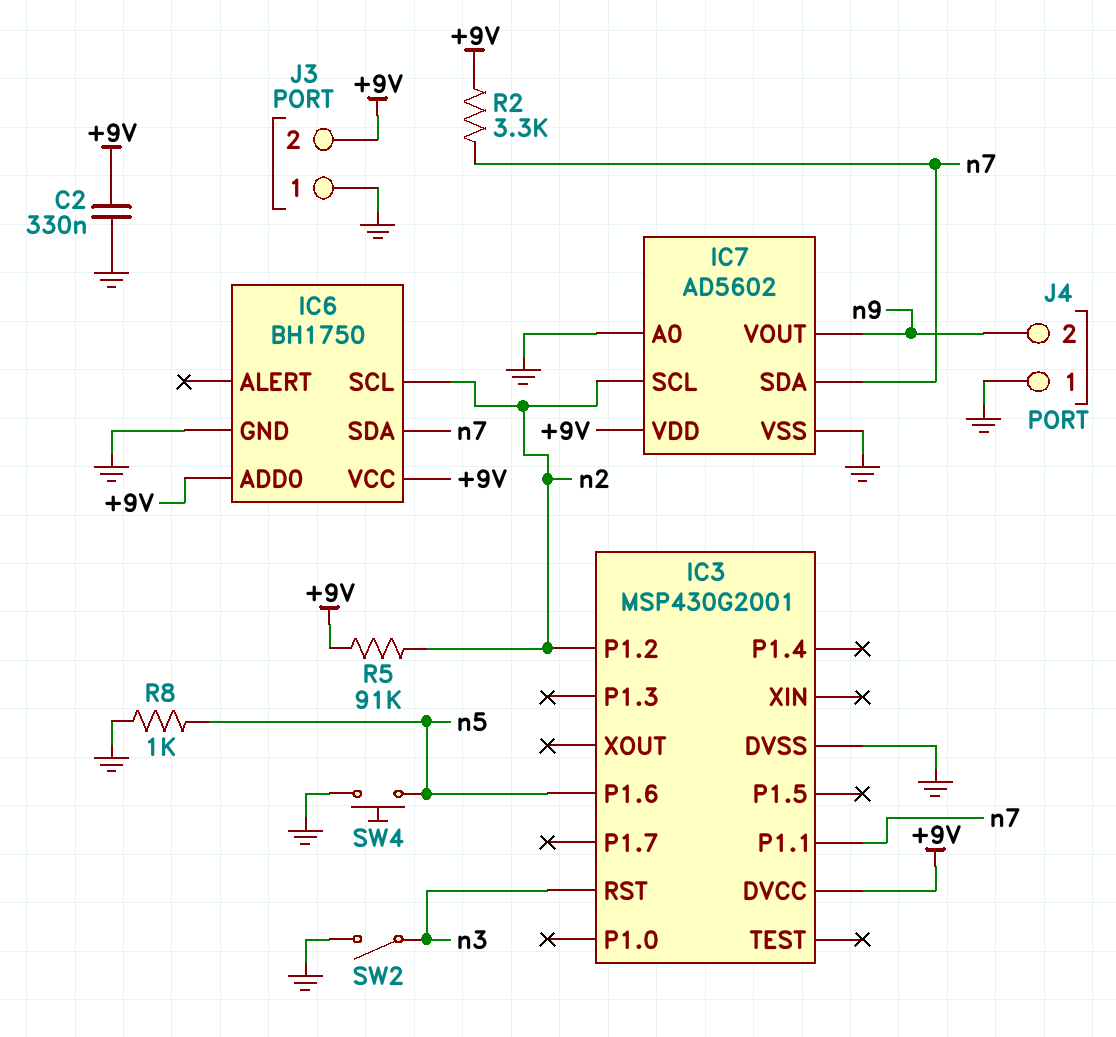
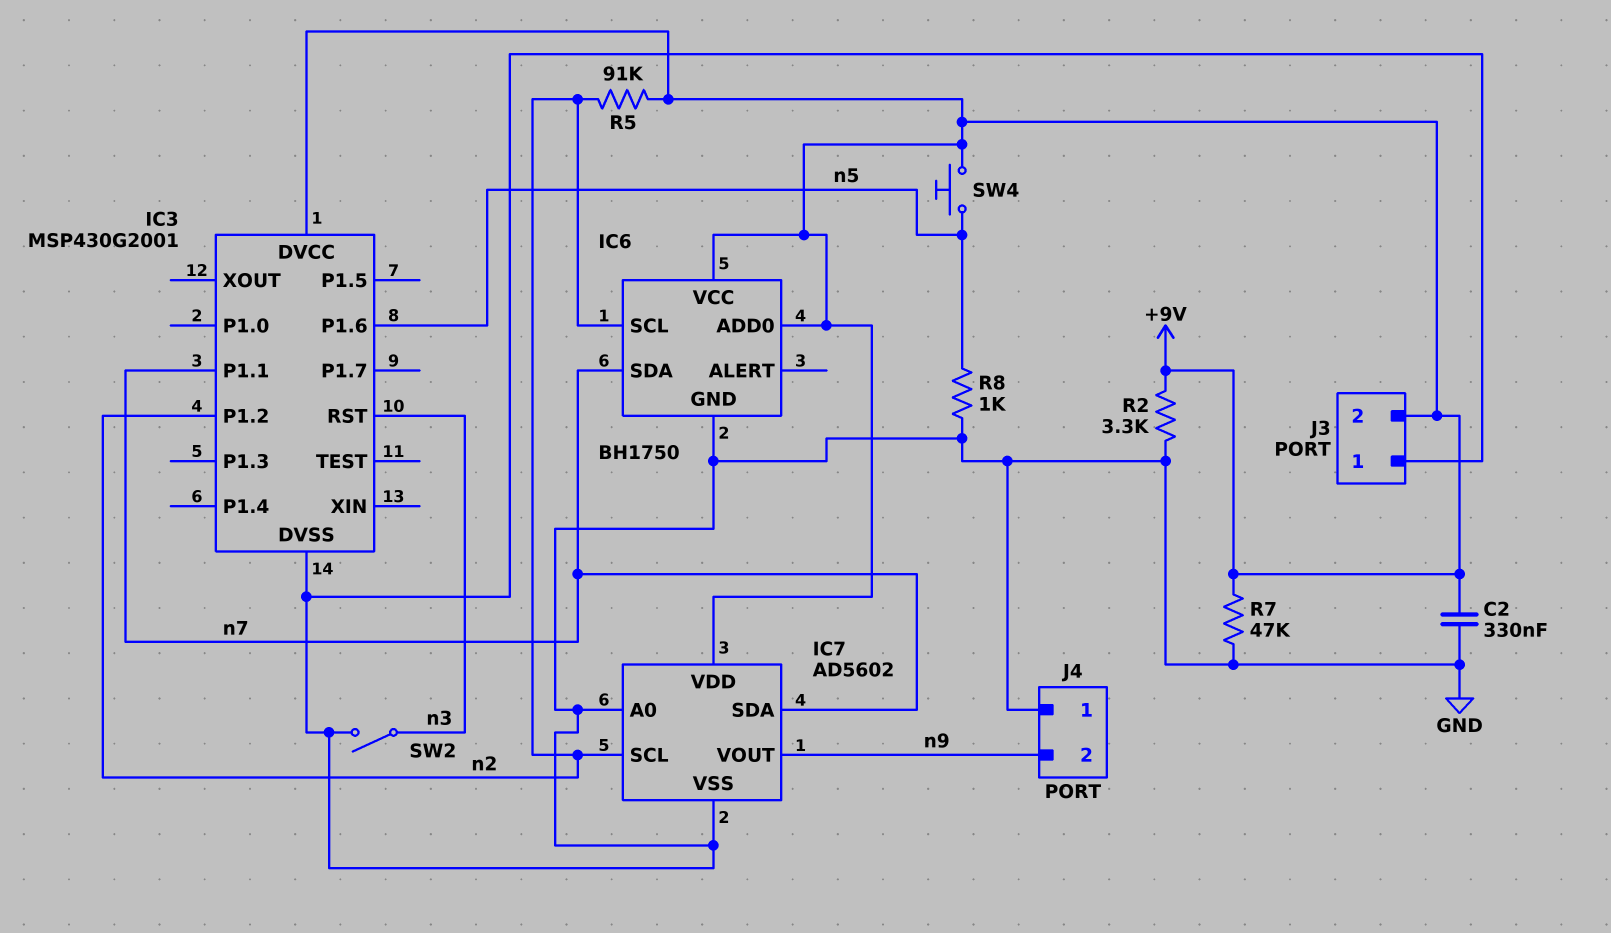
R2: 3.3k (+9V, n7) -> 3.3k (+9V, GND)
R7: none -> 47k (+9V, GND)
SW4: button (GND, n5) -> button (+9V, n5)

